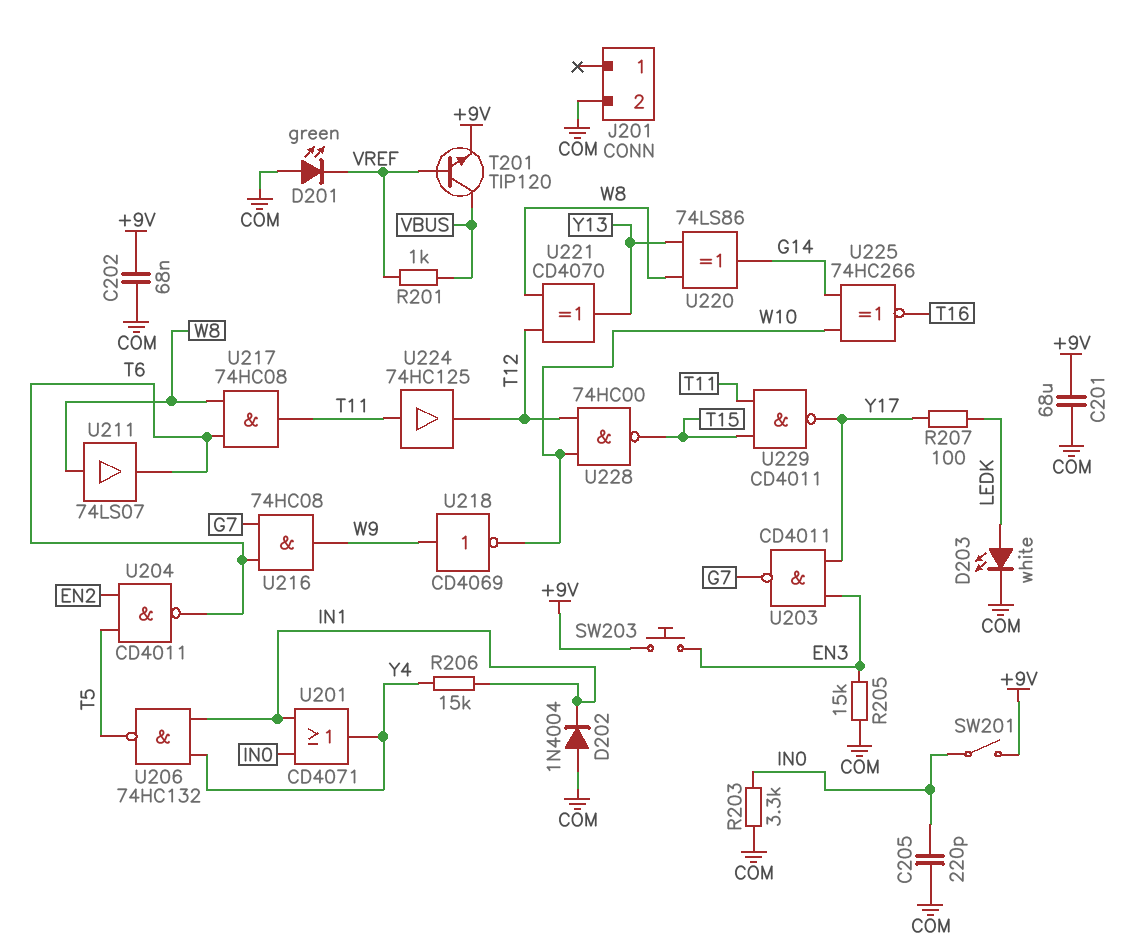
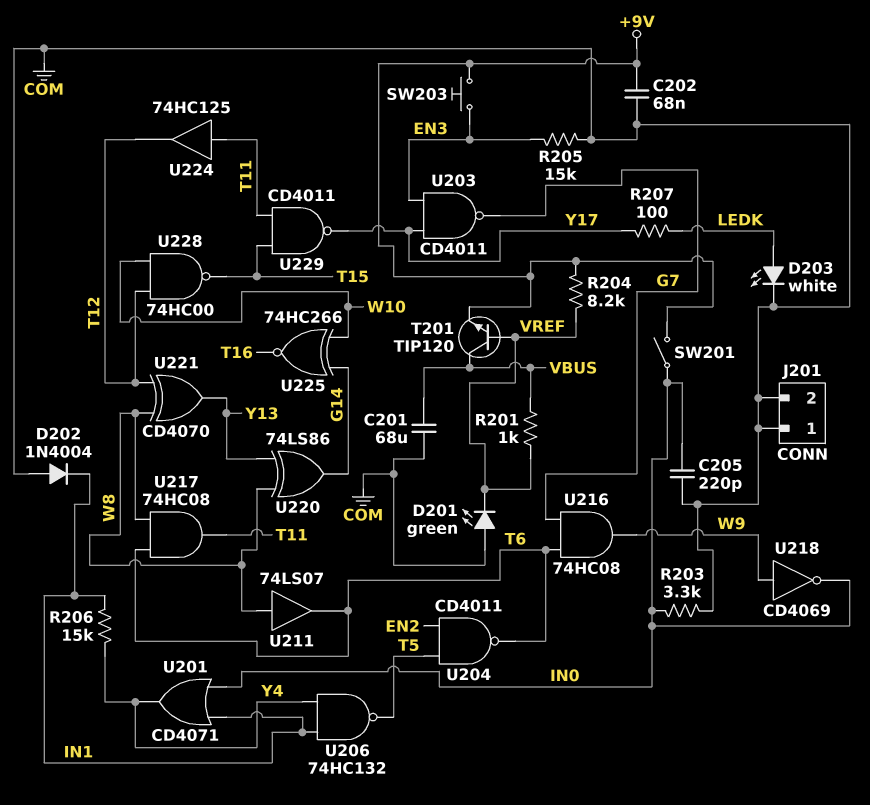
C201: 68uF (+9V, COM) -> 68uF (COM, VBUS)
J201 pin 1: none -> COM
R204: none -> 8.2k (+9V, VREF)
U218: NOT CD4069 (in W9, out W10) -> NOT CD4069 (in W9, out IN0)

